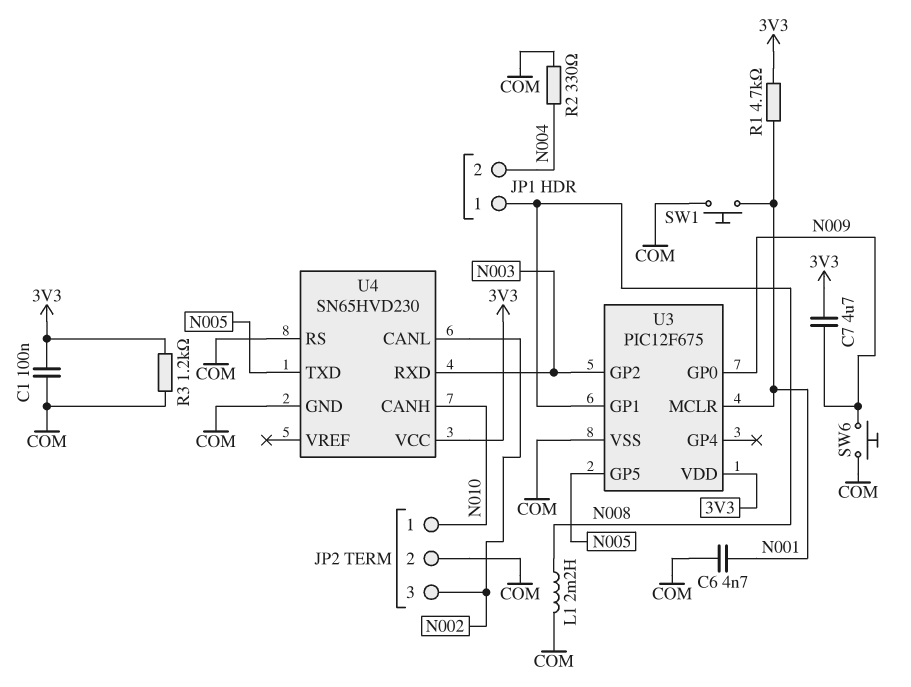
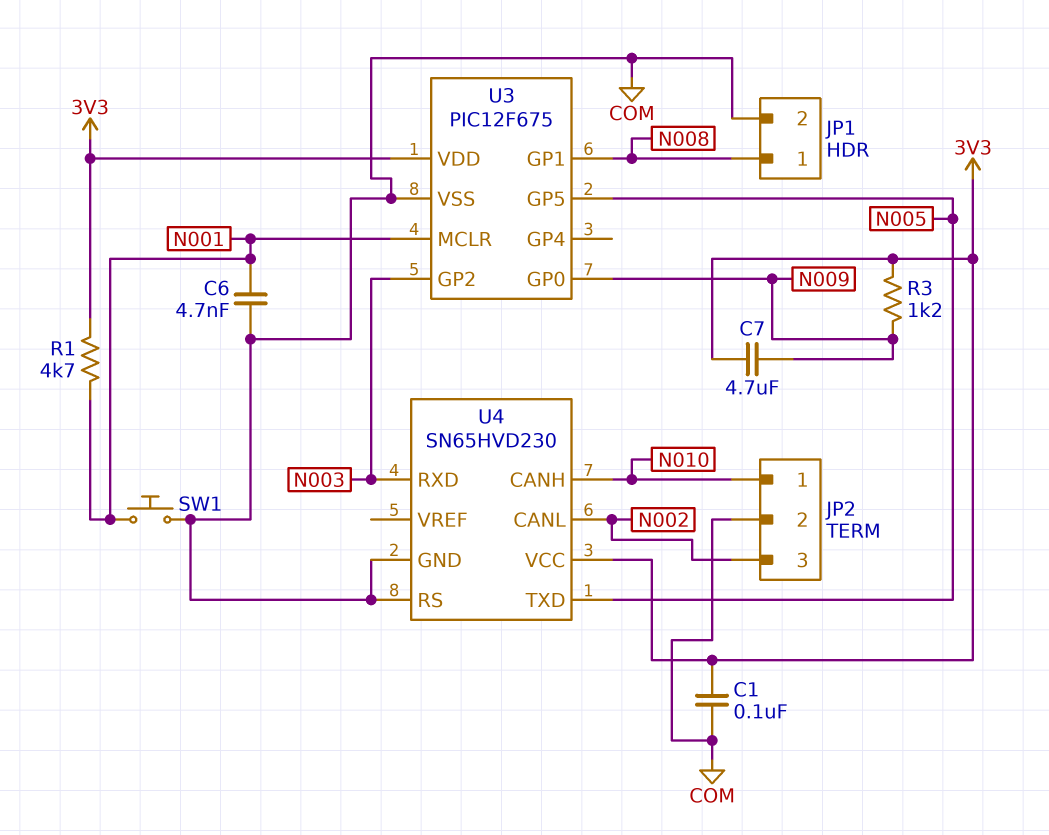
JP1 pin 2: N004 -> COM
L1: 2.2mH (COM, N008) -> none
R2: 330 (COM, N004) -> none
R3: 1.2k (3V3, COM) -> 1.2k (3V3, N009)
SW6: button (COM, N009) -> none

